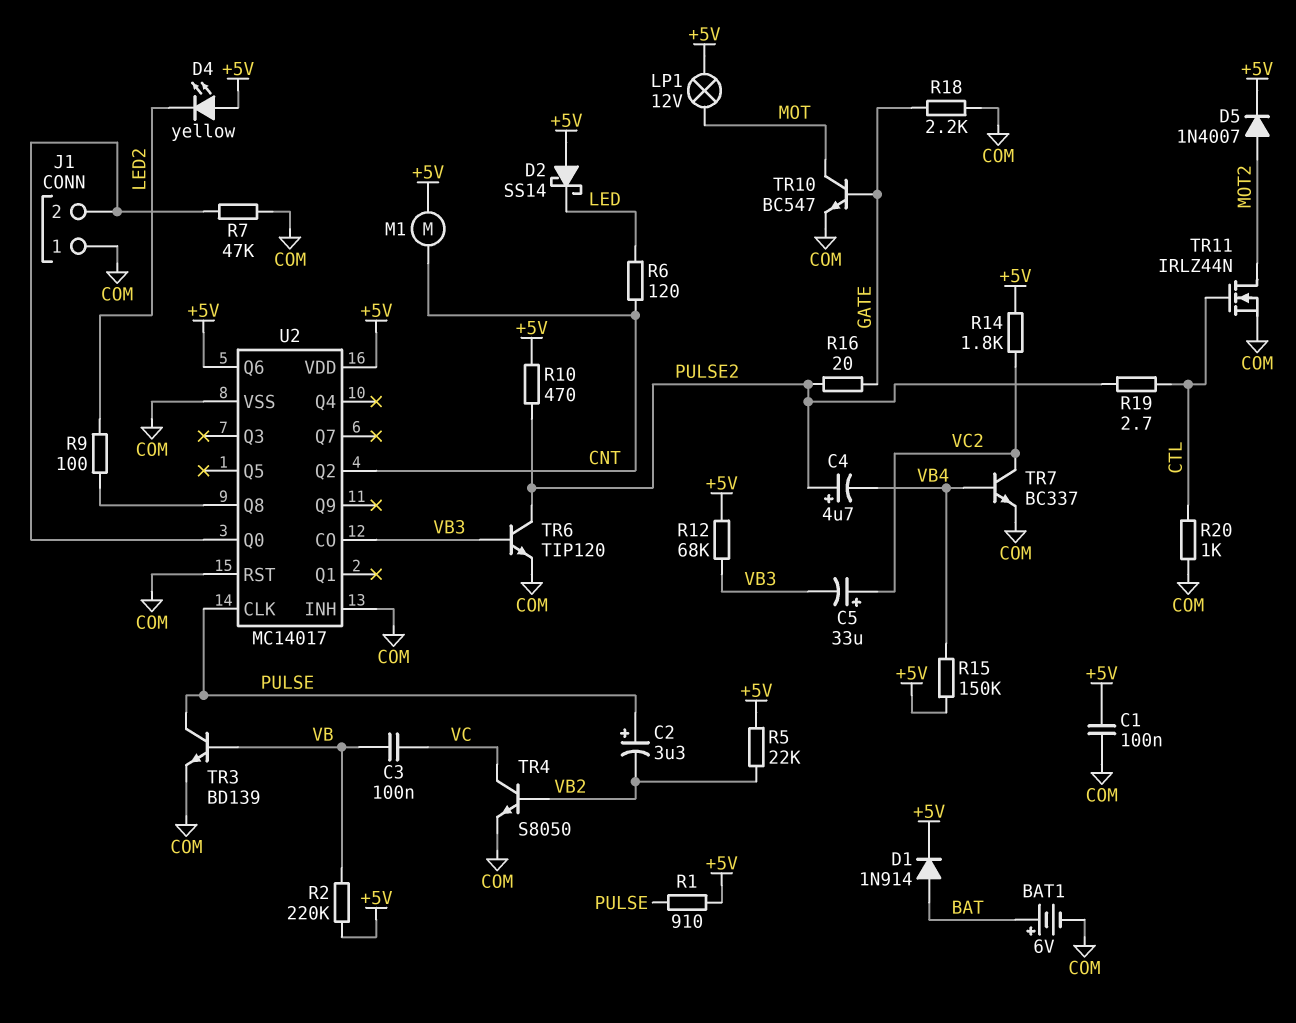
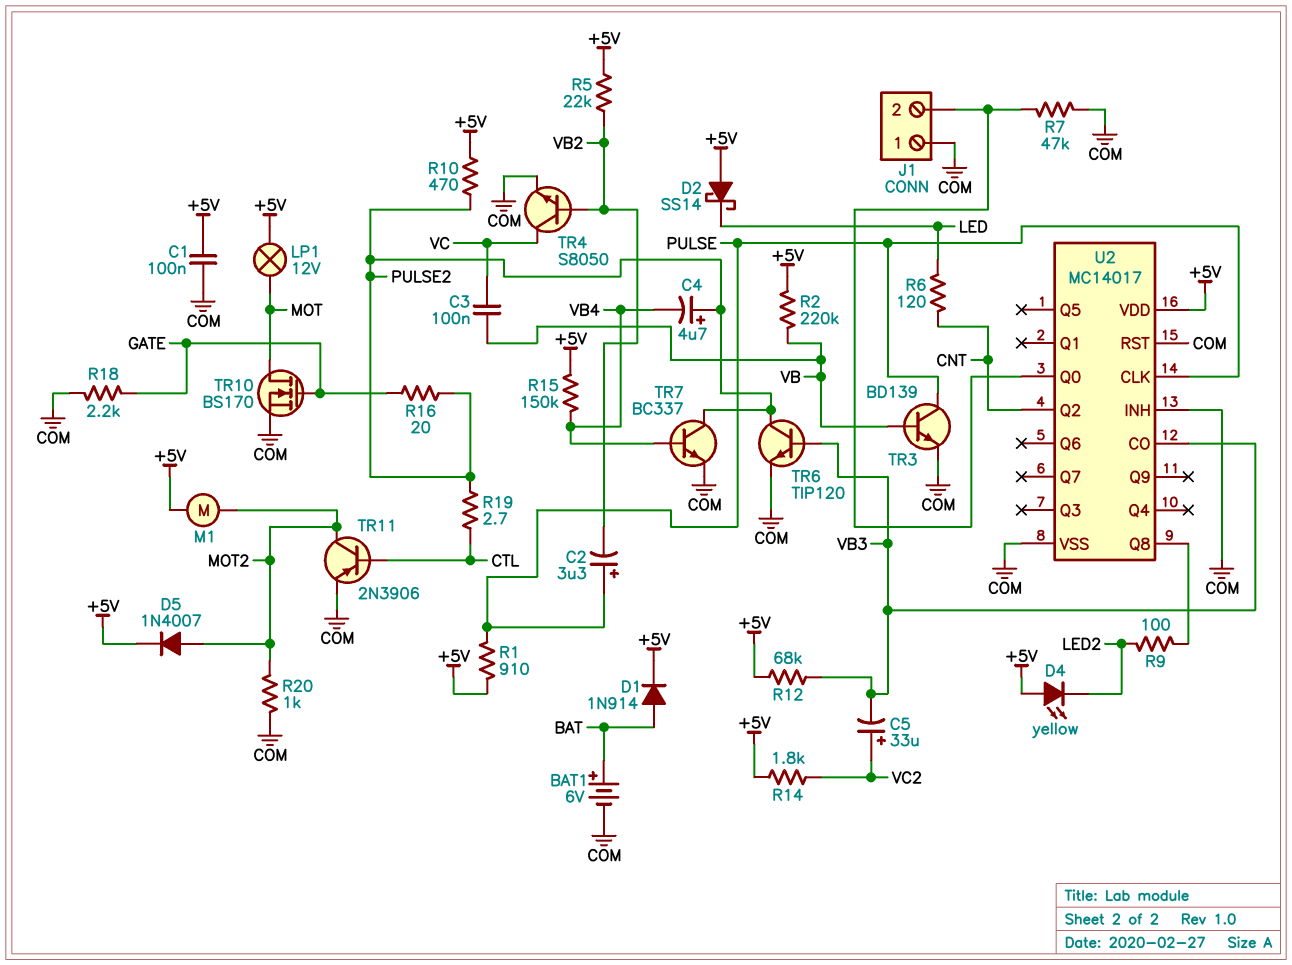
M1: motor (+5V, CNT) -> motor (+5V, MOT2)
R20: 1k (COM, CTL) -> 1k (COM, MOT2)
TR7: NPN BC337 (B VB4, C VC2, E COM) -> NPN BC337 (B VB4, C PULSE2, E COM)
TR10: NPN BC547 (B GATE, C MOT, E COM) -> NMOS BS170 (G GATE, D MOT, S COM)
TR11: NMOS IRLZ44N (G CTL, D MOT2, S COM) -> PNP 2N3906 (B CTL, C MOT2, E COM)
U2 pin Q6: +5V -> none

